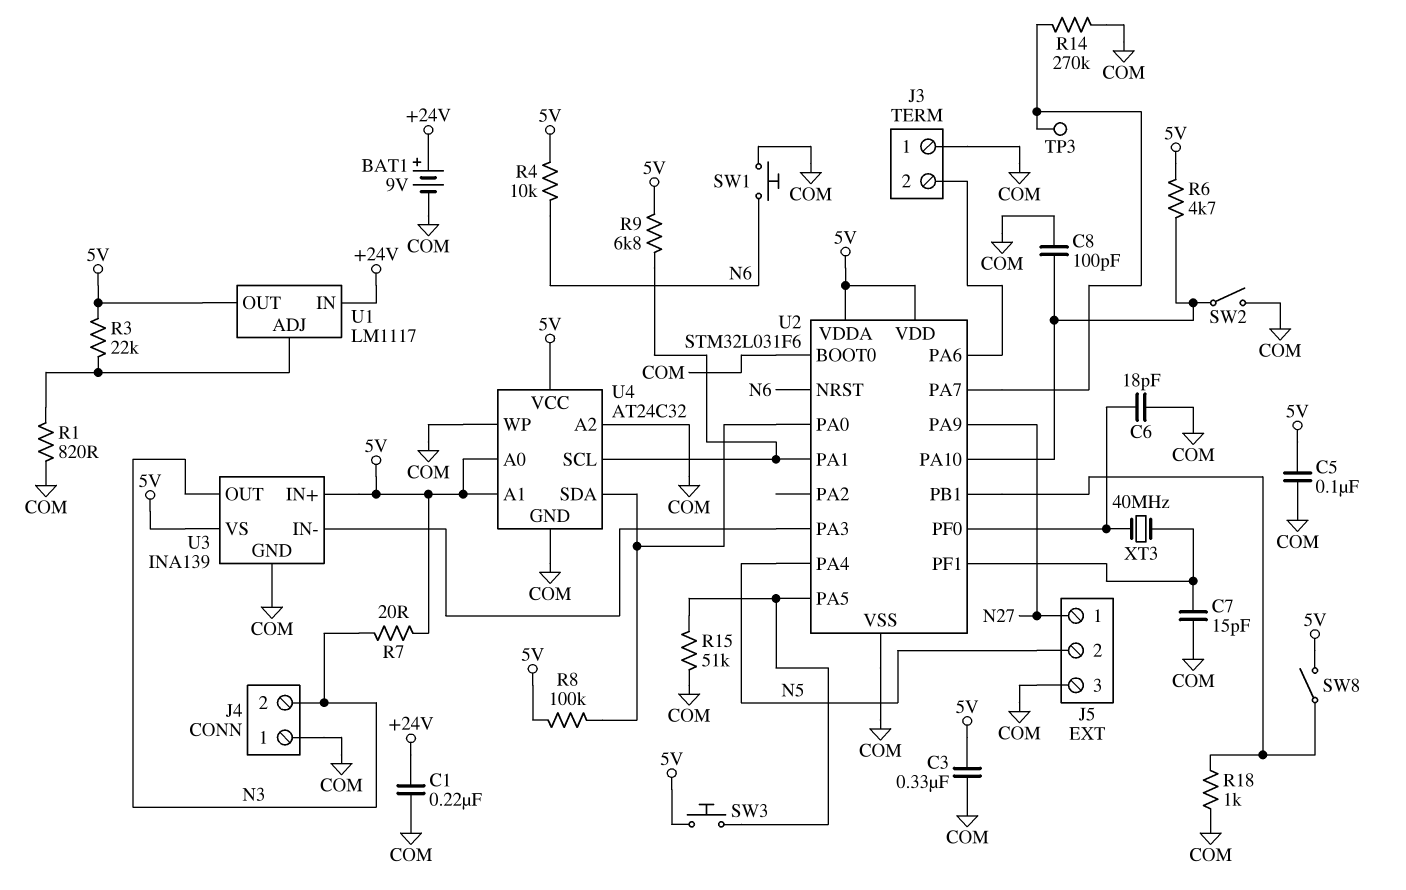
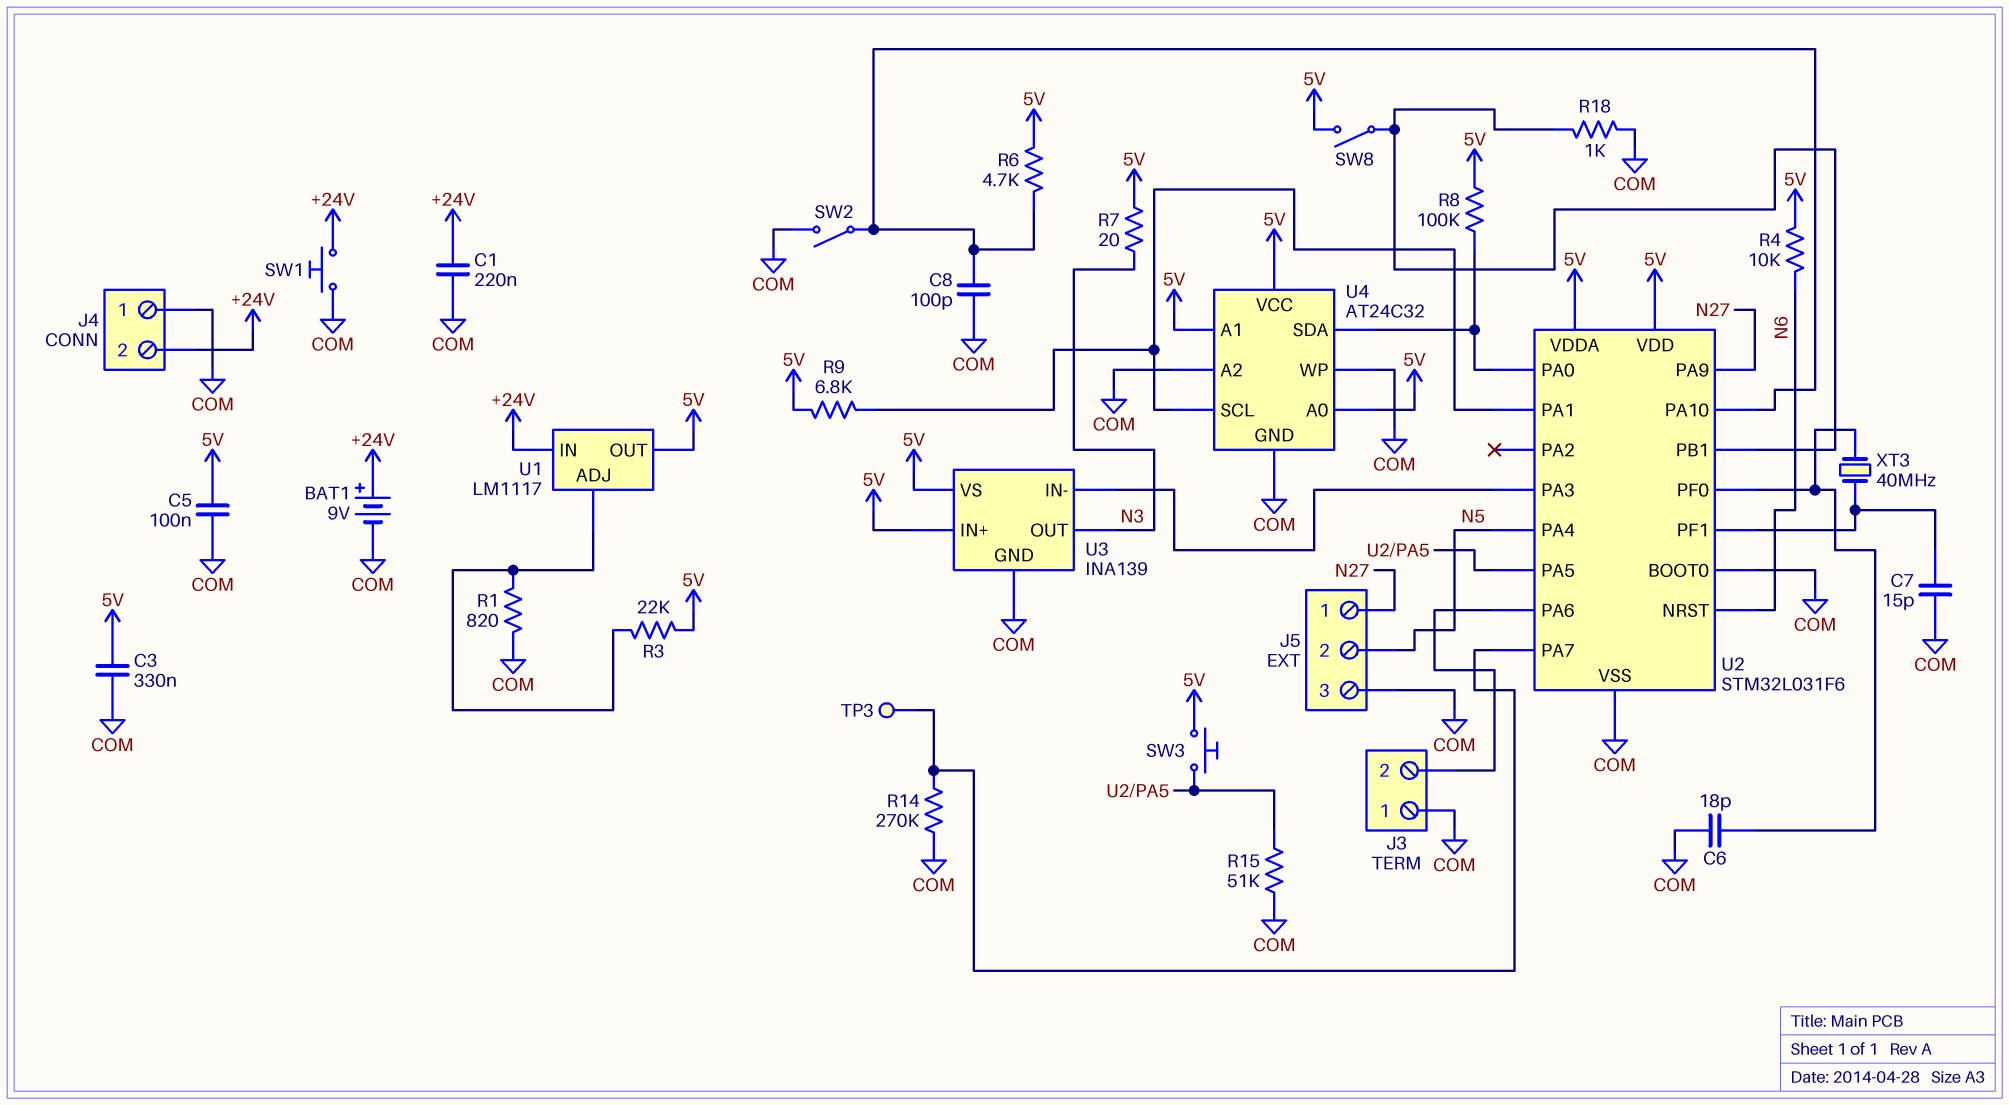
J4 pin 2: N3 -> +24V
SW1: button (COM, N6) -> button (+24V, COM)

